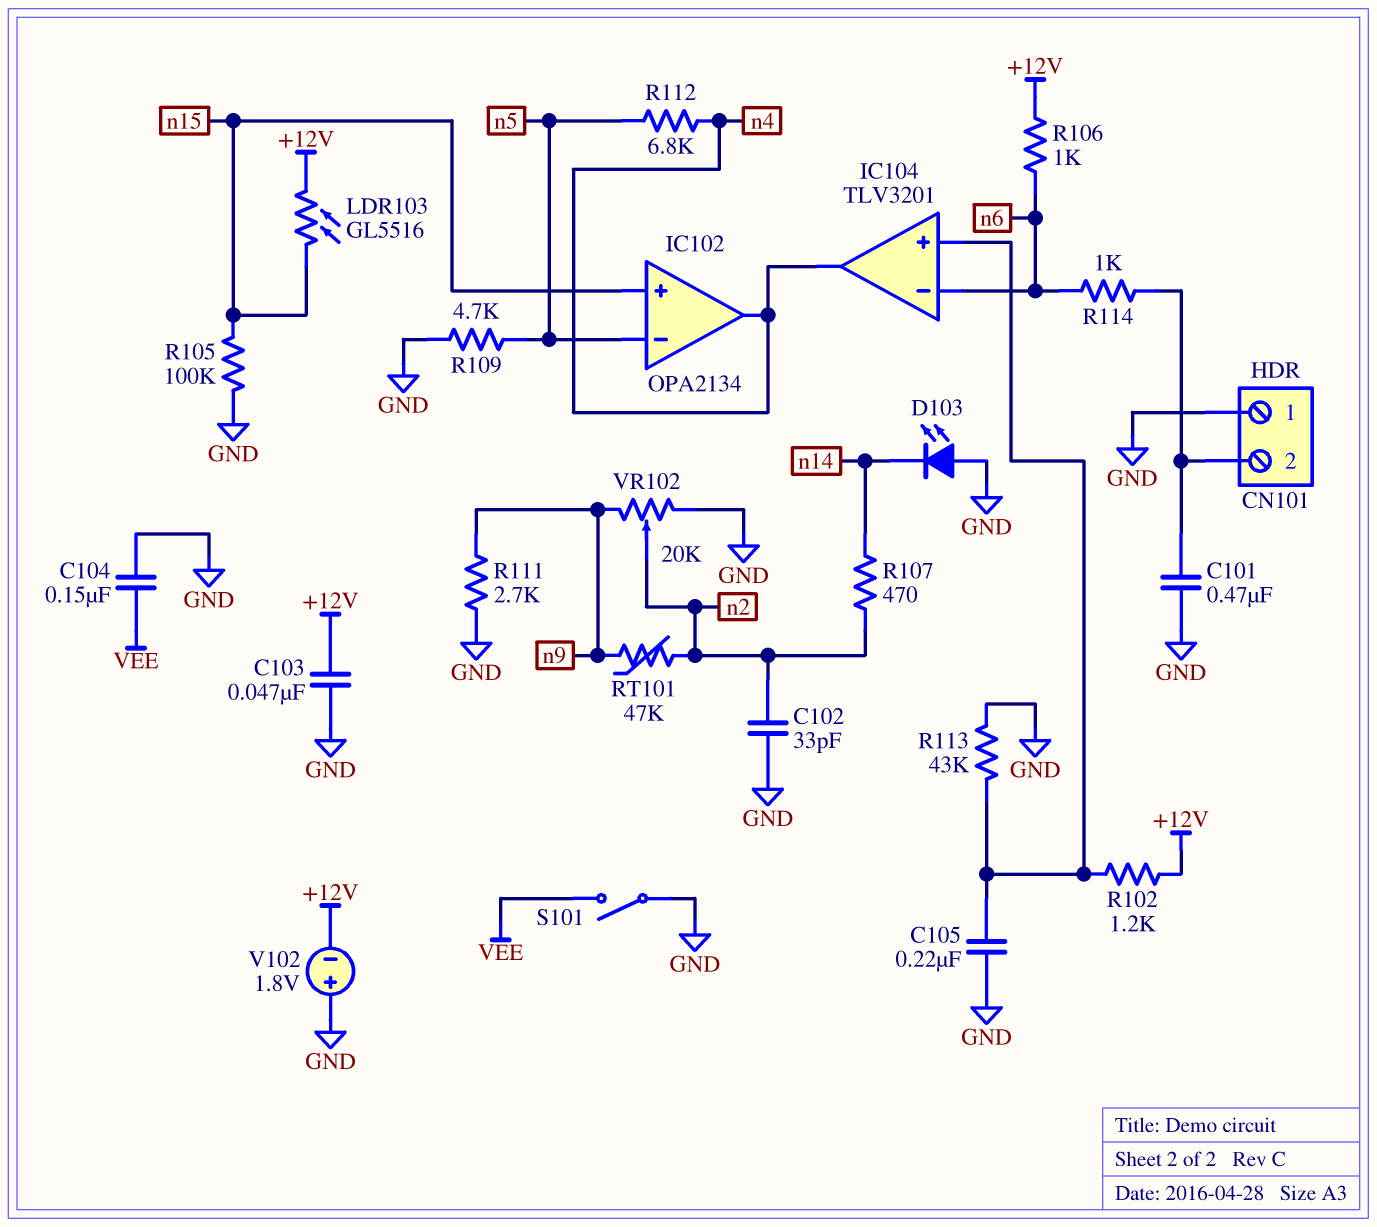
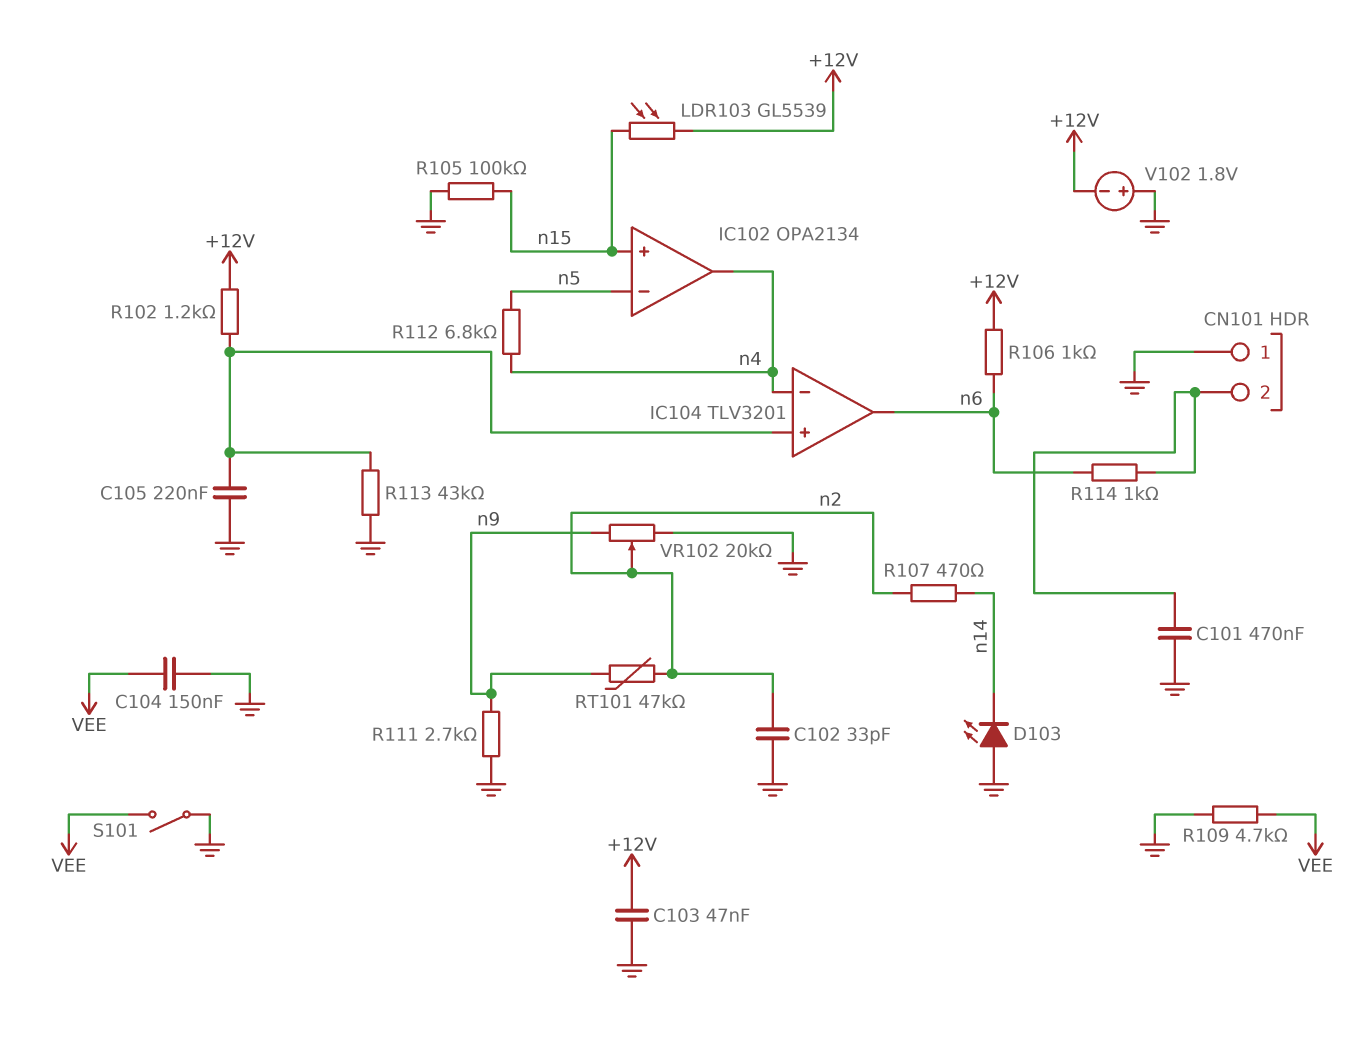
IC104 pin in-: n6 -> n4
IC104 pin out: n4 -> n6
LDR103: GL5516 (+12V, n15) -> GL5539 (+12V, n15)
R109: 4.7k (GND, n5) -> 4.7k (GND, VEE)

